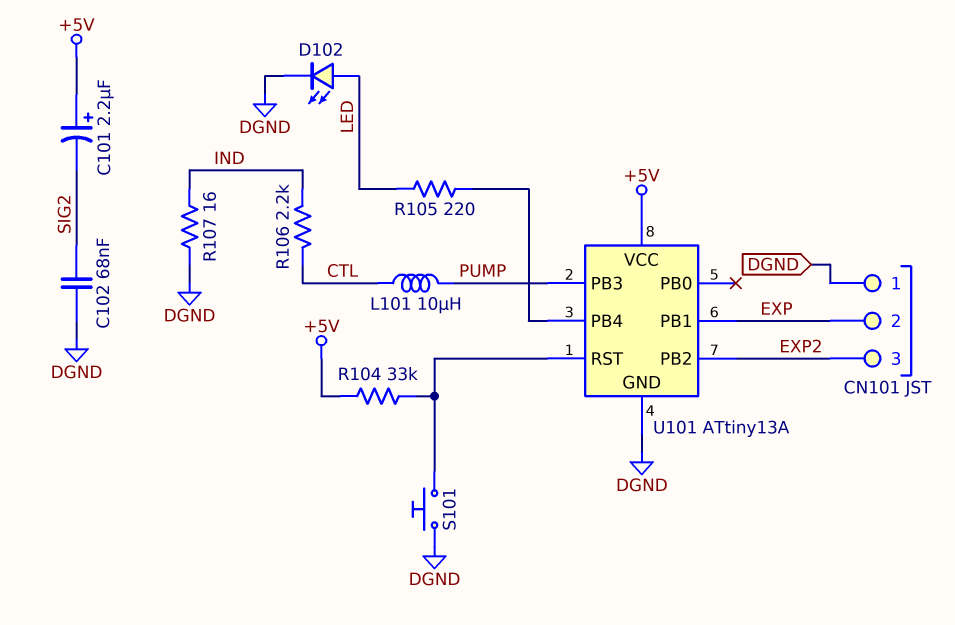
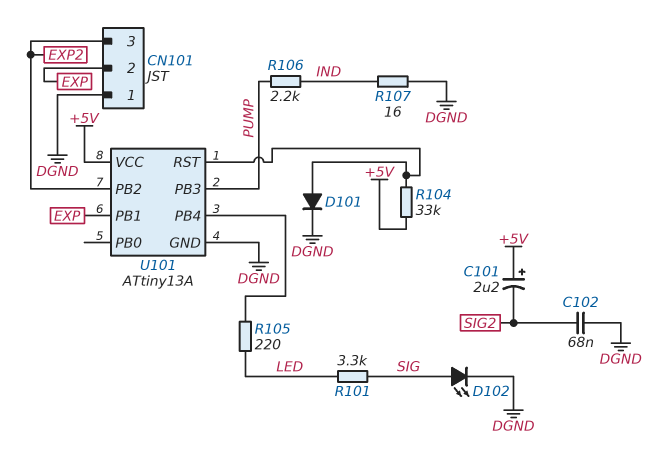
D101: none -> diode (A U101/RST, K DGND)
D102: LED (A LED, K DGND) -> LED (A SIG, K DGND)
L101: 10uH (CTL, PUMP) -> none
R101: none -> 3.3k (LED, SIG)
R106: 2.2k (CTL, IND) -> 2.2k (IND, PUMP)
S101: button (DGND, U101/RST) -> none

